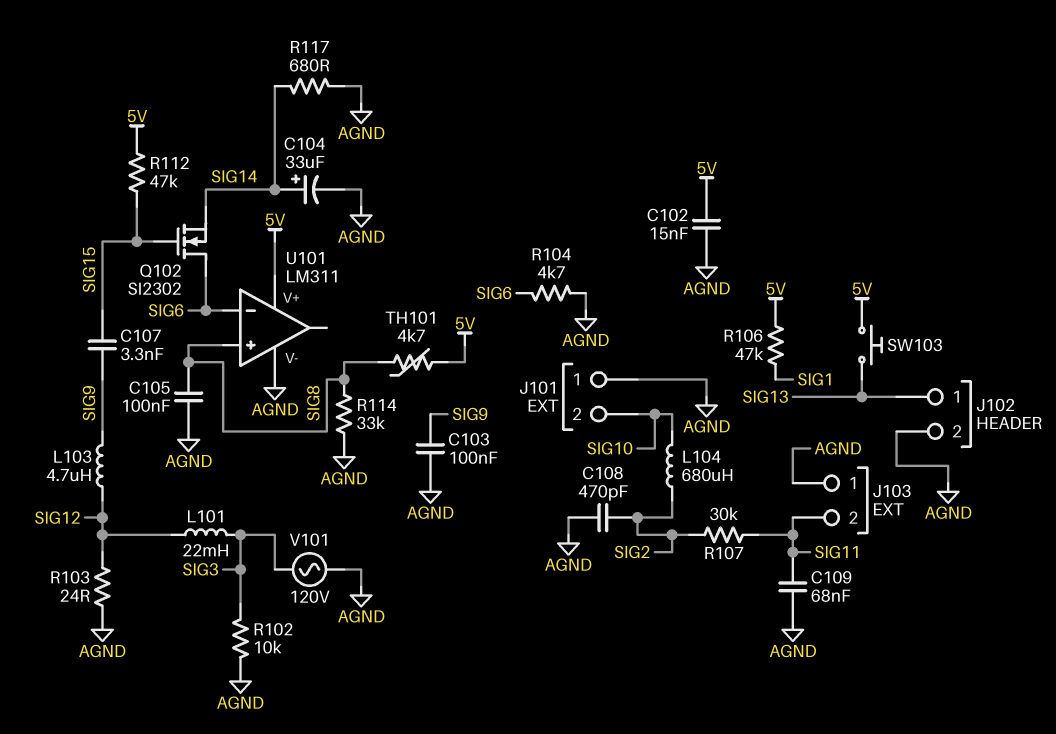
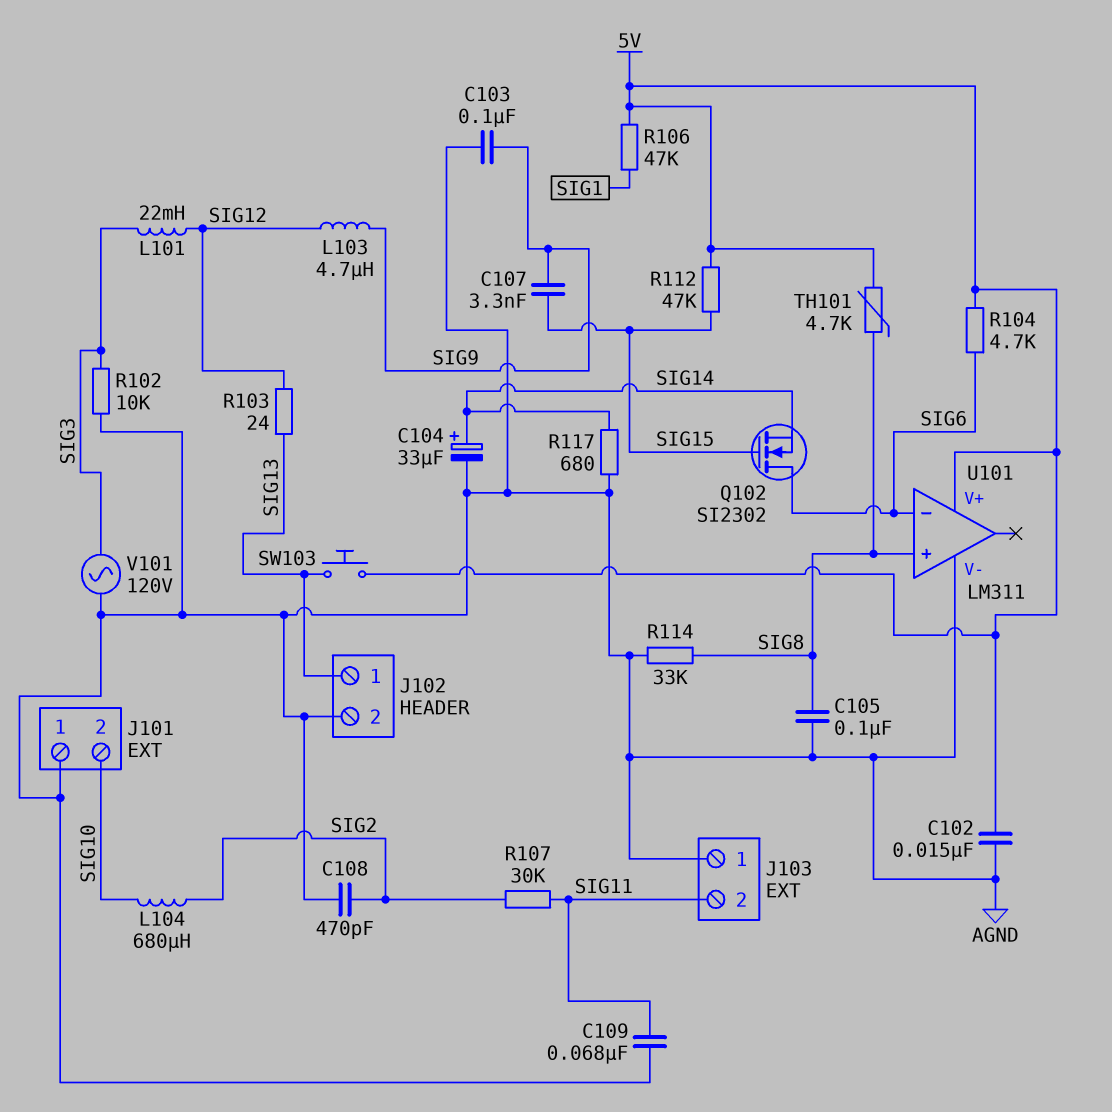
R103: 24 (AGND, SIG12) -> 24 (SIG12, SIG13)
R104: 4.7k (AGND, SIG6) -> 4.7k (5V, SIG6)

